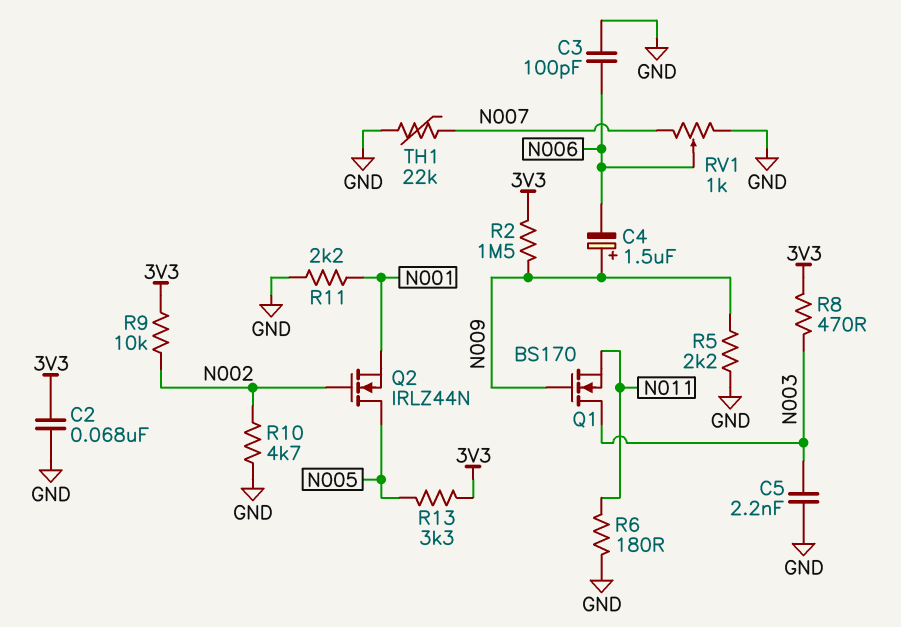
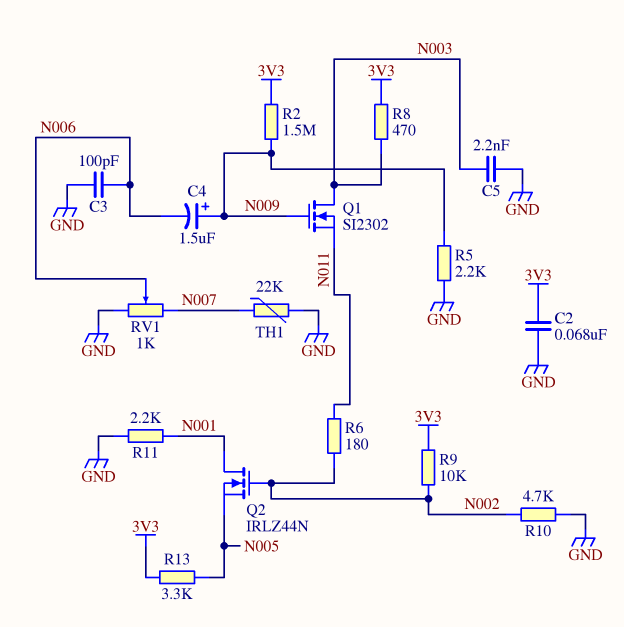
Q1: NMOS BS170 (G N009, D N003, S N011) -> NMOS SI2302 (G N009, D N003, S N011)
Q2: NMOS IRLZ44N (G N002, D N005, S N001) -> NMOS IRLZ44N (G N002, D N001, S N005)
R6: 180 (GND, N011) -> 180 (N002, N011)

